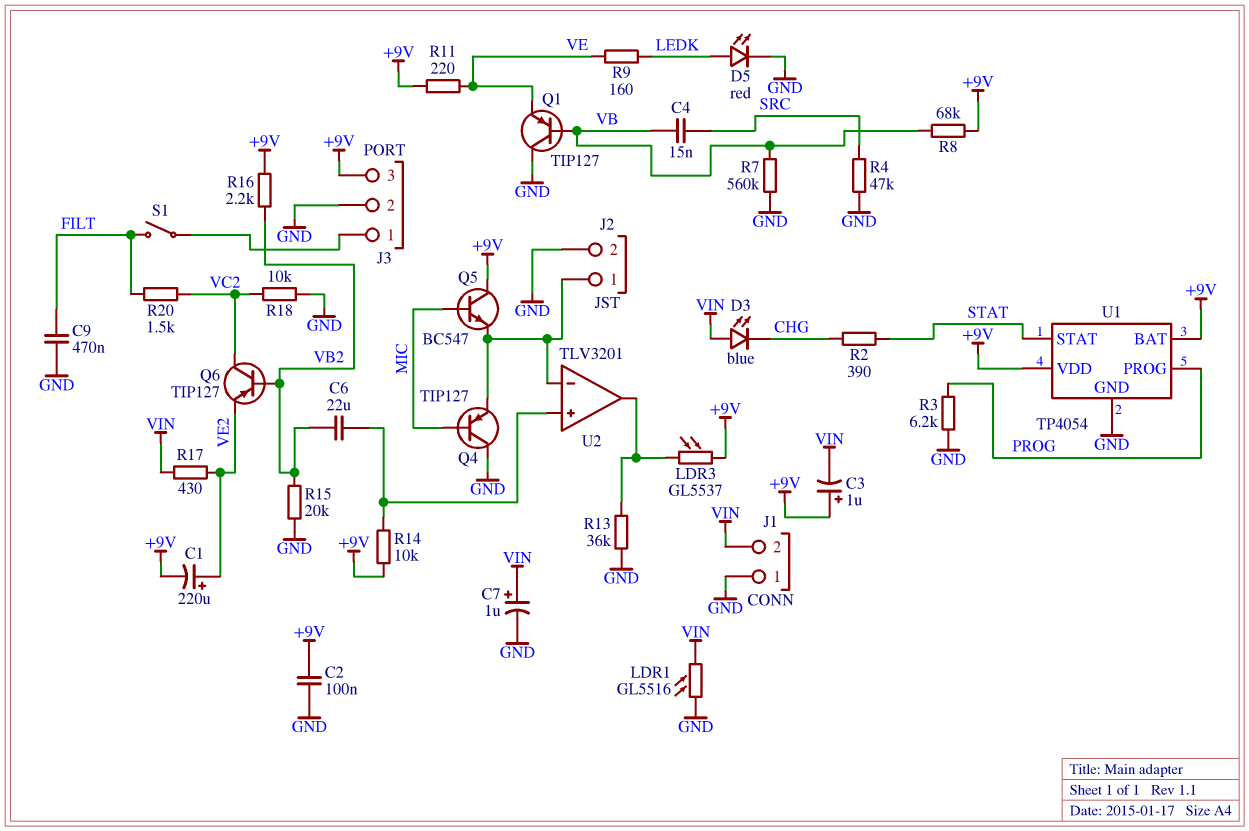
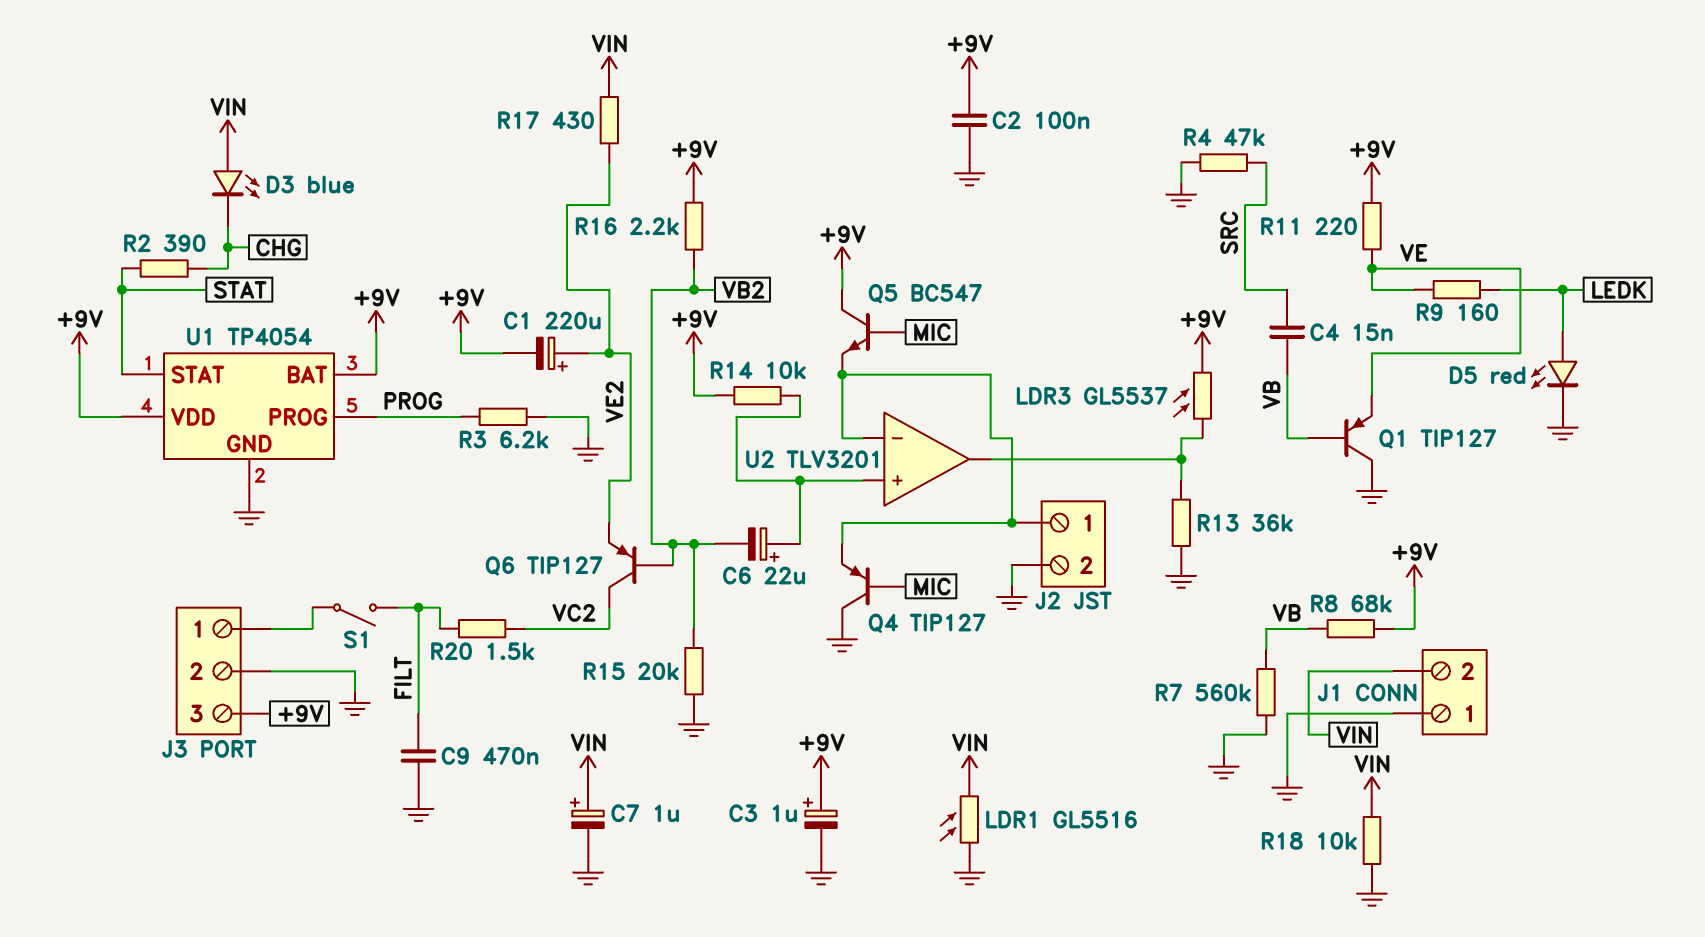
C3: 1uF (plus +9V, minus VIN) -> 1uF (plus +9V, minus GND)
C6: 22uF (U2/in+, VB2) -> 22uF (plus U2/in+, minus VB2)
R18: 10k (GND, VC2) -> 10k (GND, VIN)

